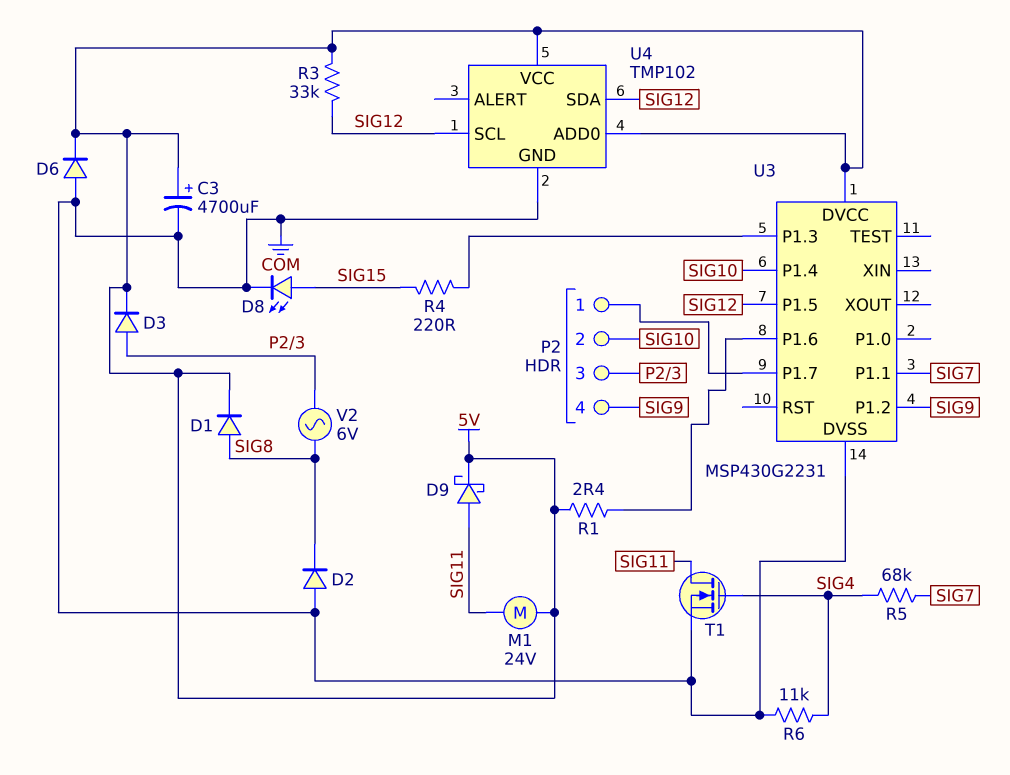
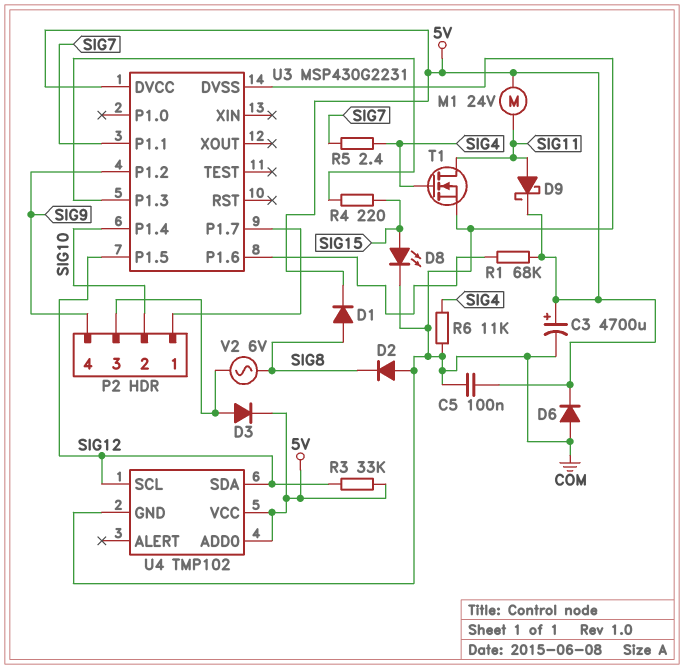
C5: none -> 100nF (5V, COM)
R1: 2.4 (5V, U3/P1.6) -> 68k (5V, U3/P1.6)
R5: 68k (SIG4, SIG7) -> 2.4 (SIG4, SIG7)

